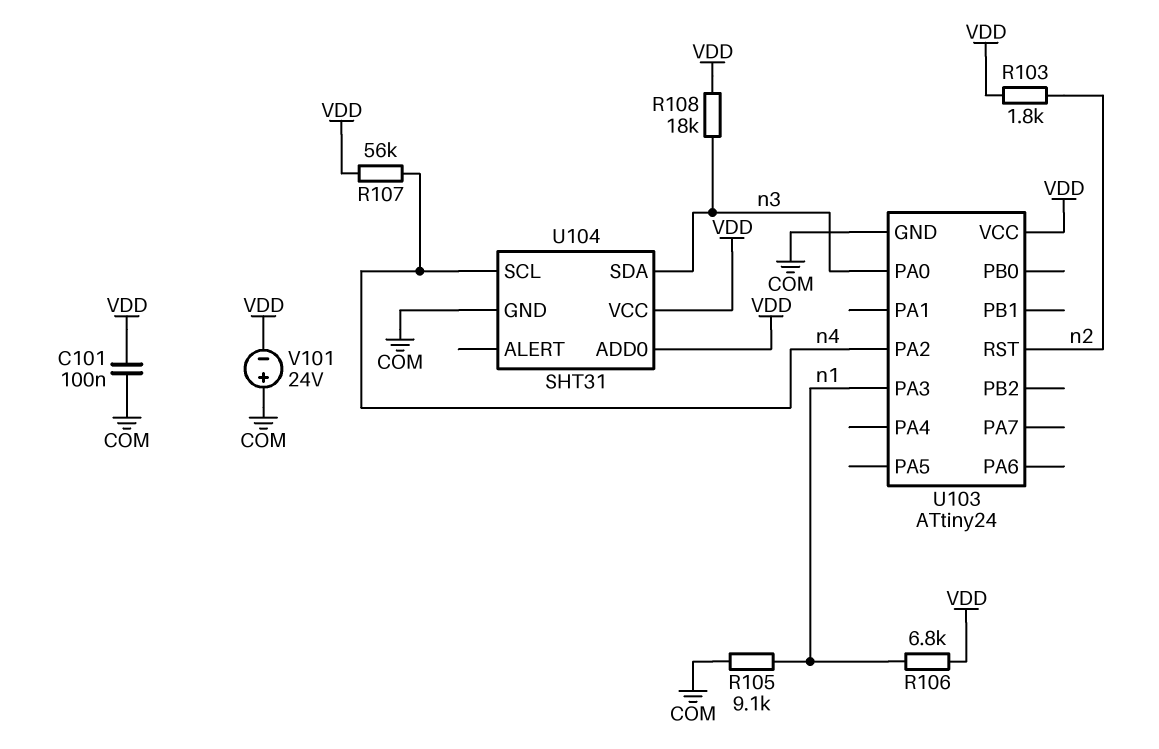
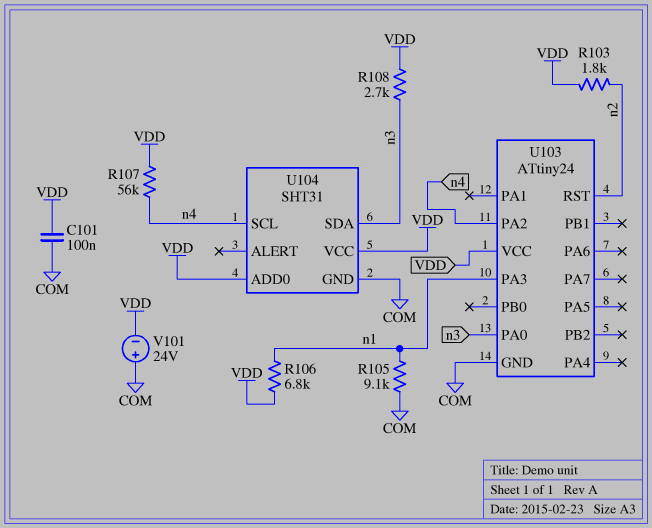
R108: 18k (VDD, n3) -> 2.7k (VDD, n3)

